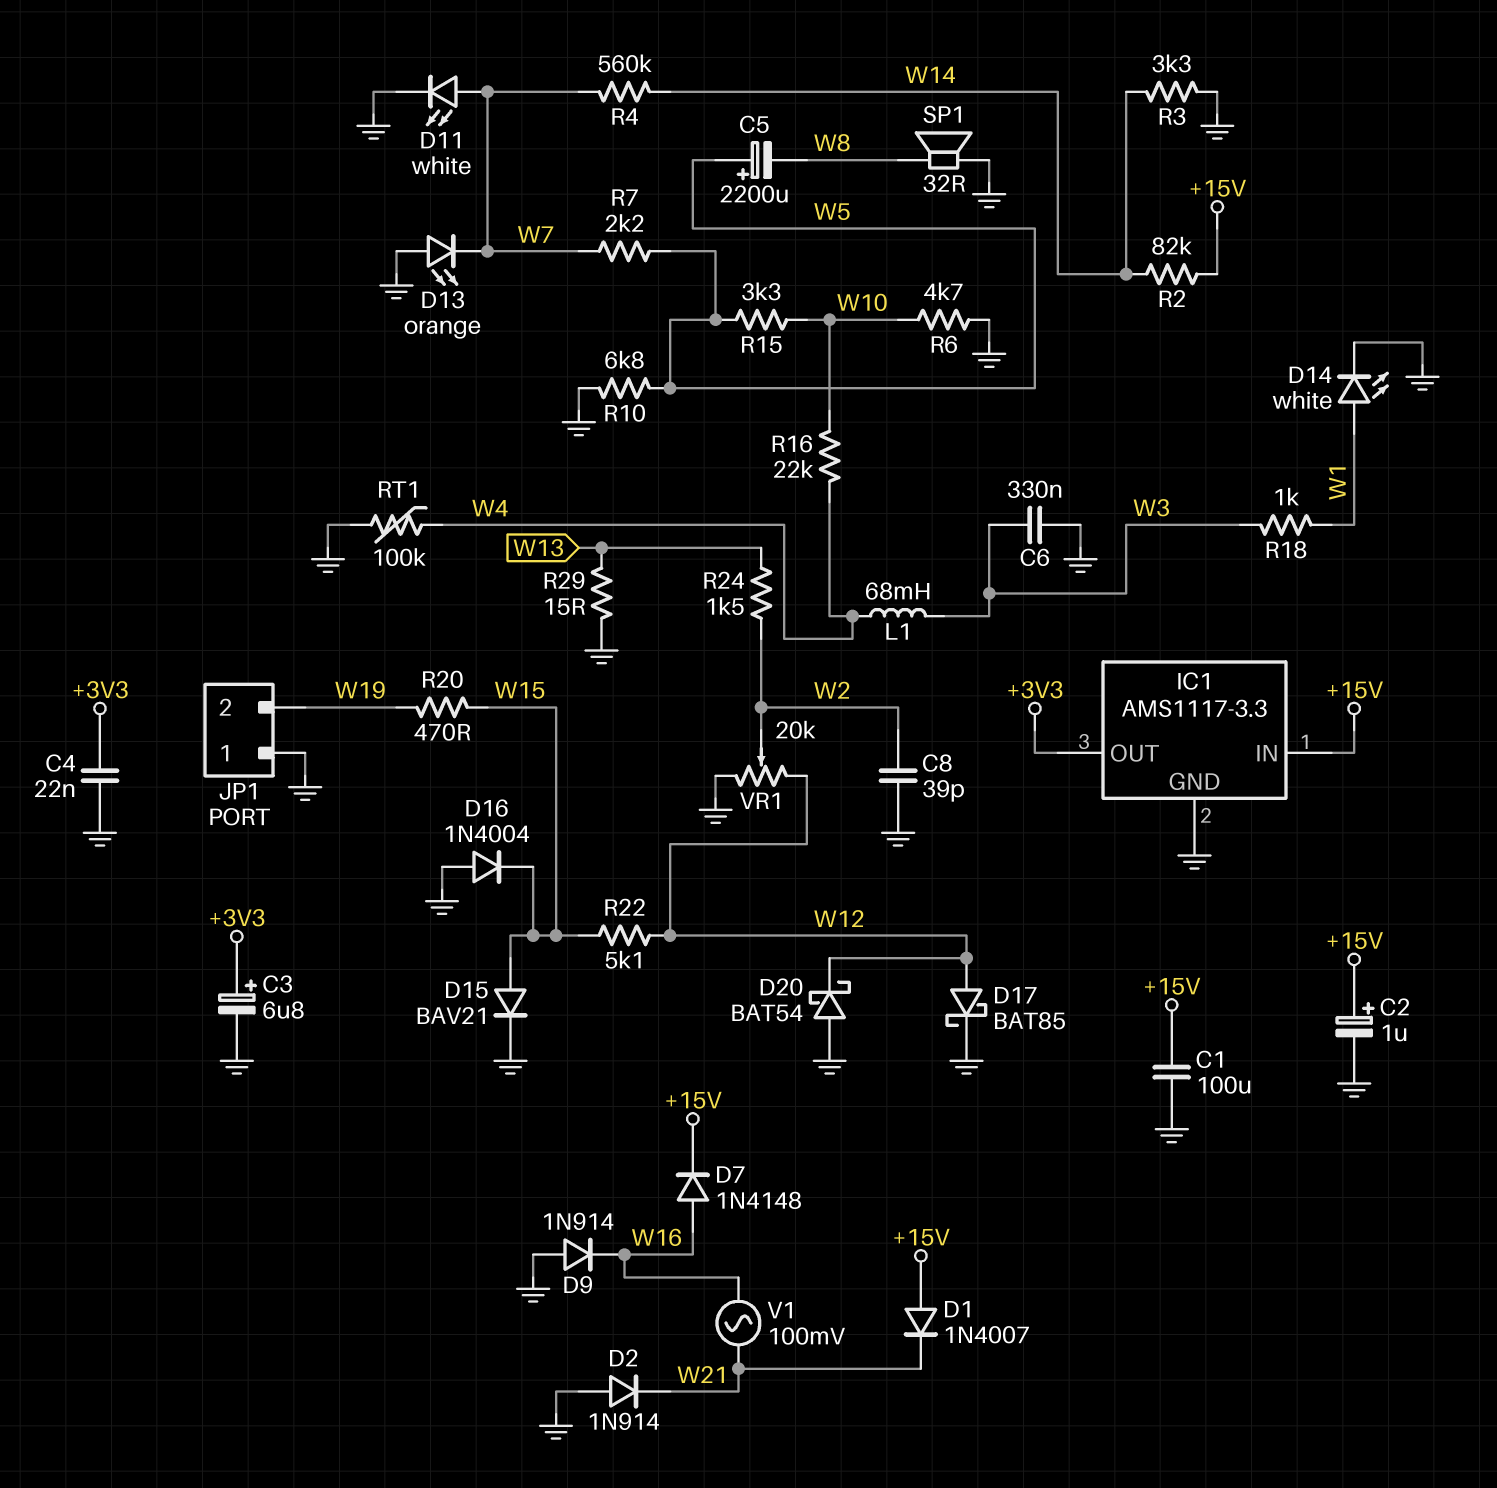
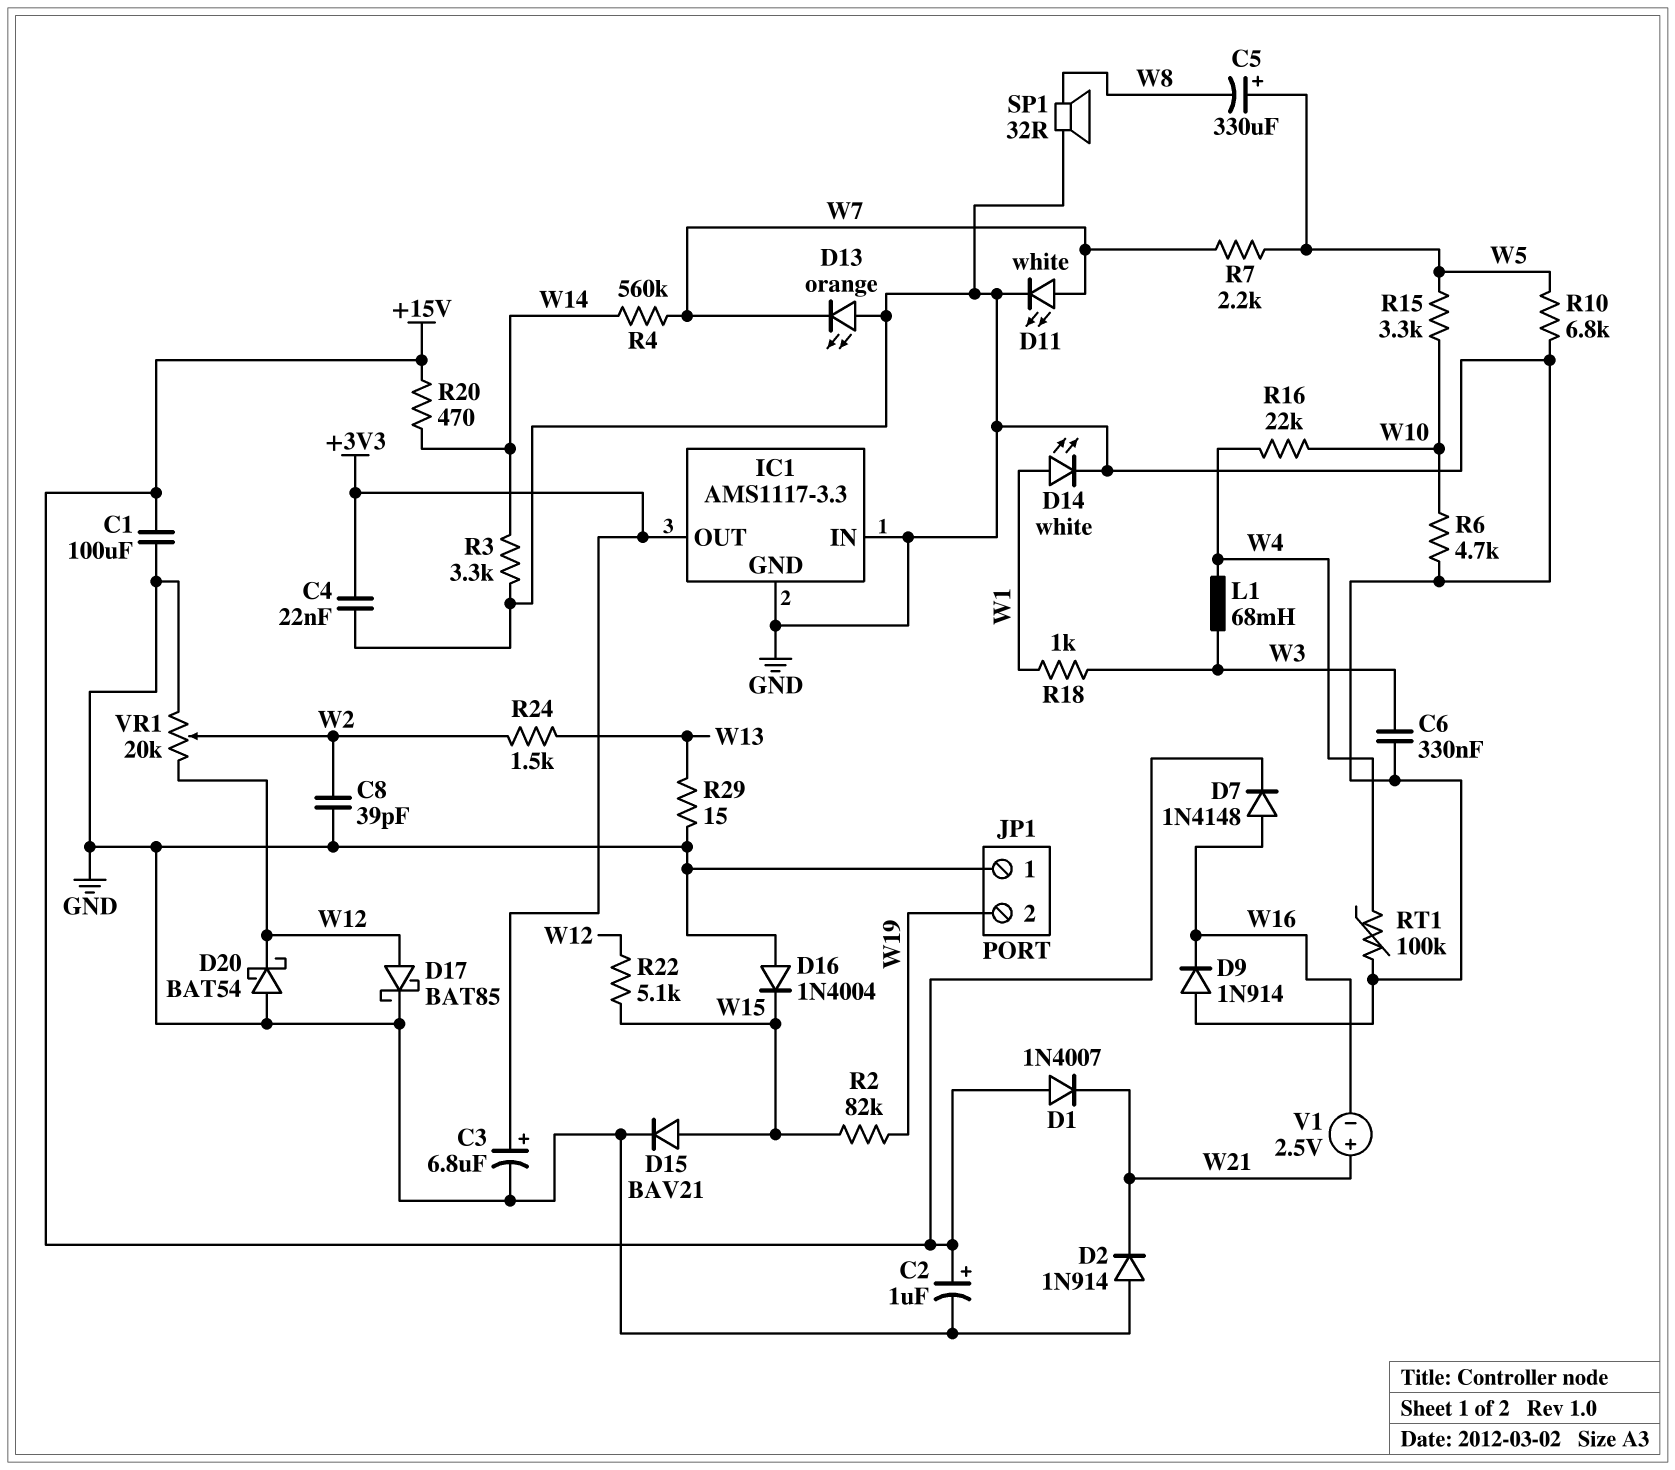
C5: 2200uF (plus W5, minus W8) -> 330uF (plus W5, minus W8)
IC1 pin IN: +15V -> GND
R2: 82k (+15V, W14) -> 82k (W15, W19)
R20: 470 (W15, W19) -> 470 (+15V, W14)
V1: AC 100mV (W16, W21) -> 2.5V (plus W21, minus W16)

